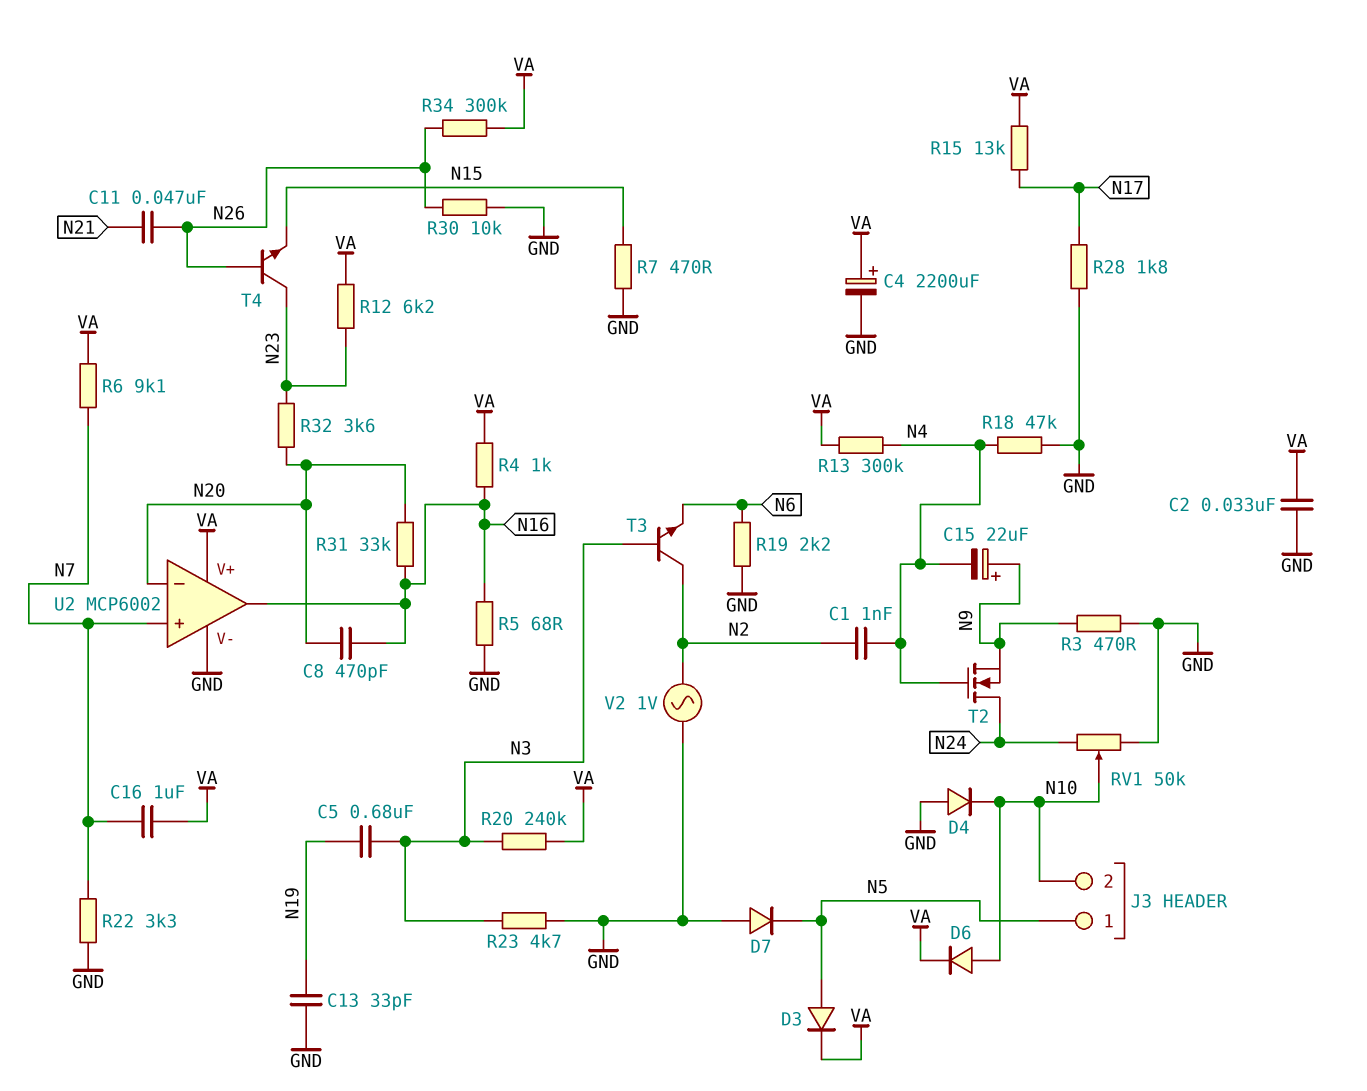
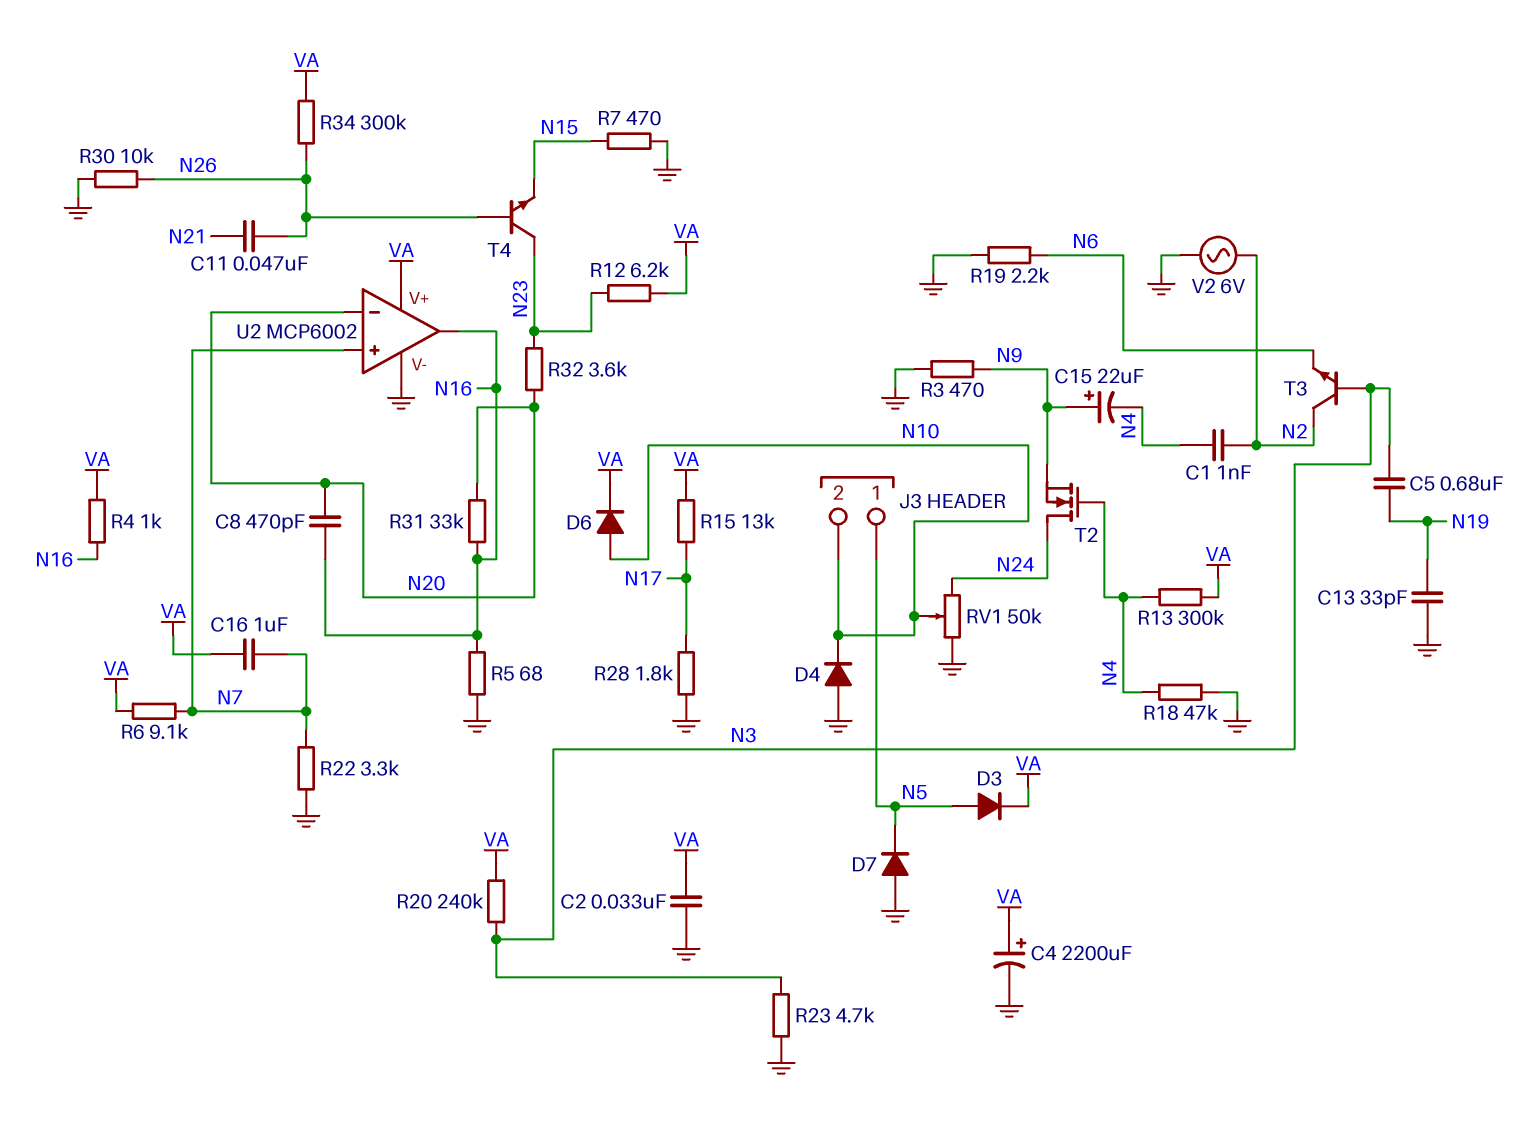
V2: AC 1V (GND, N2) -> AC 6V (GND, N2)

